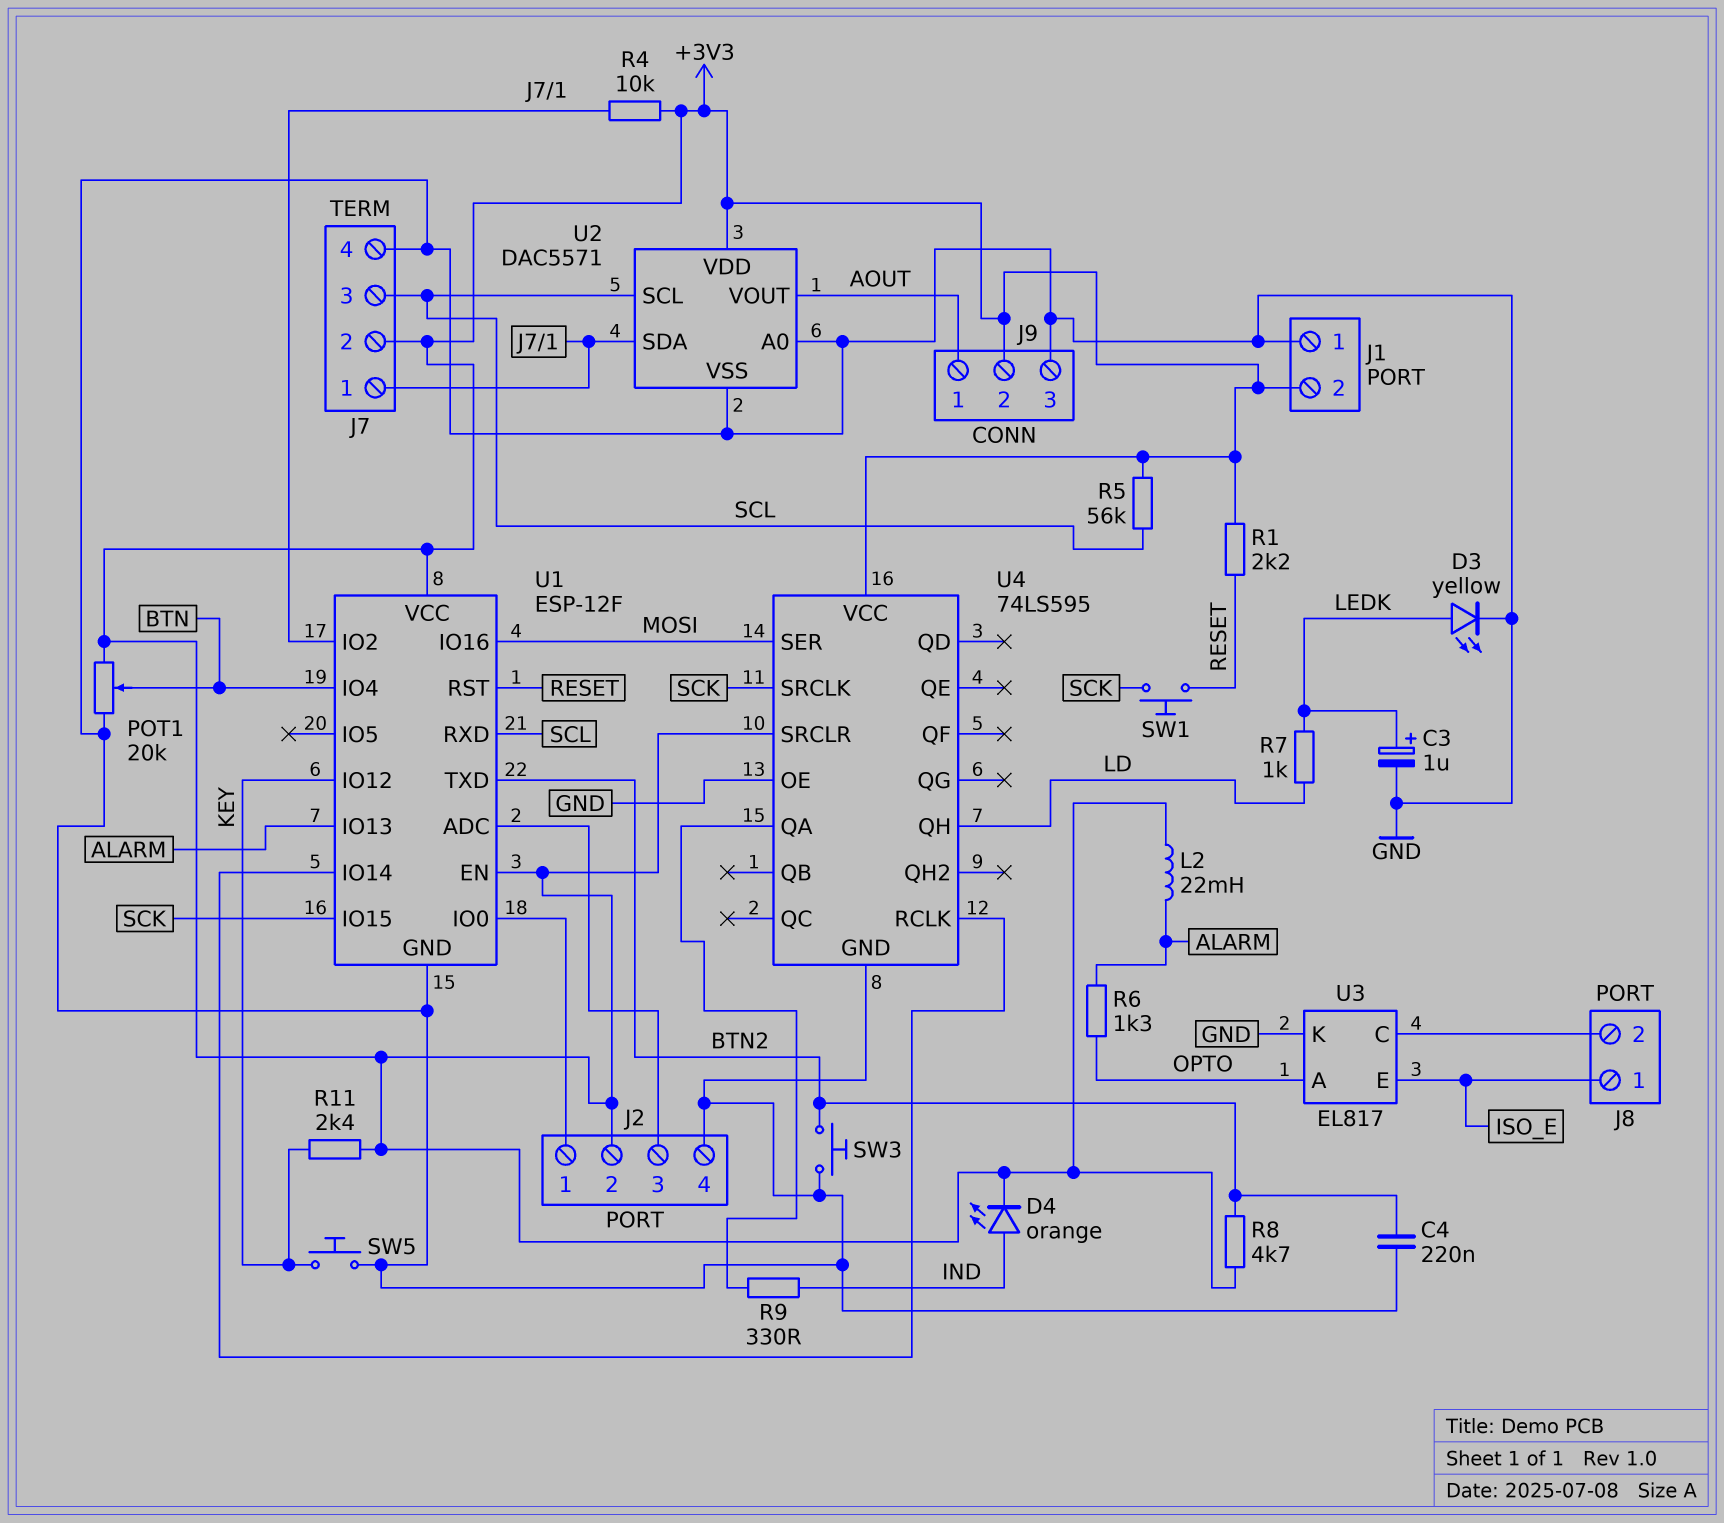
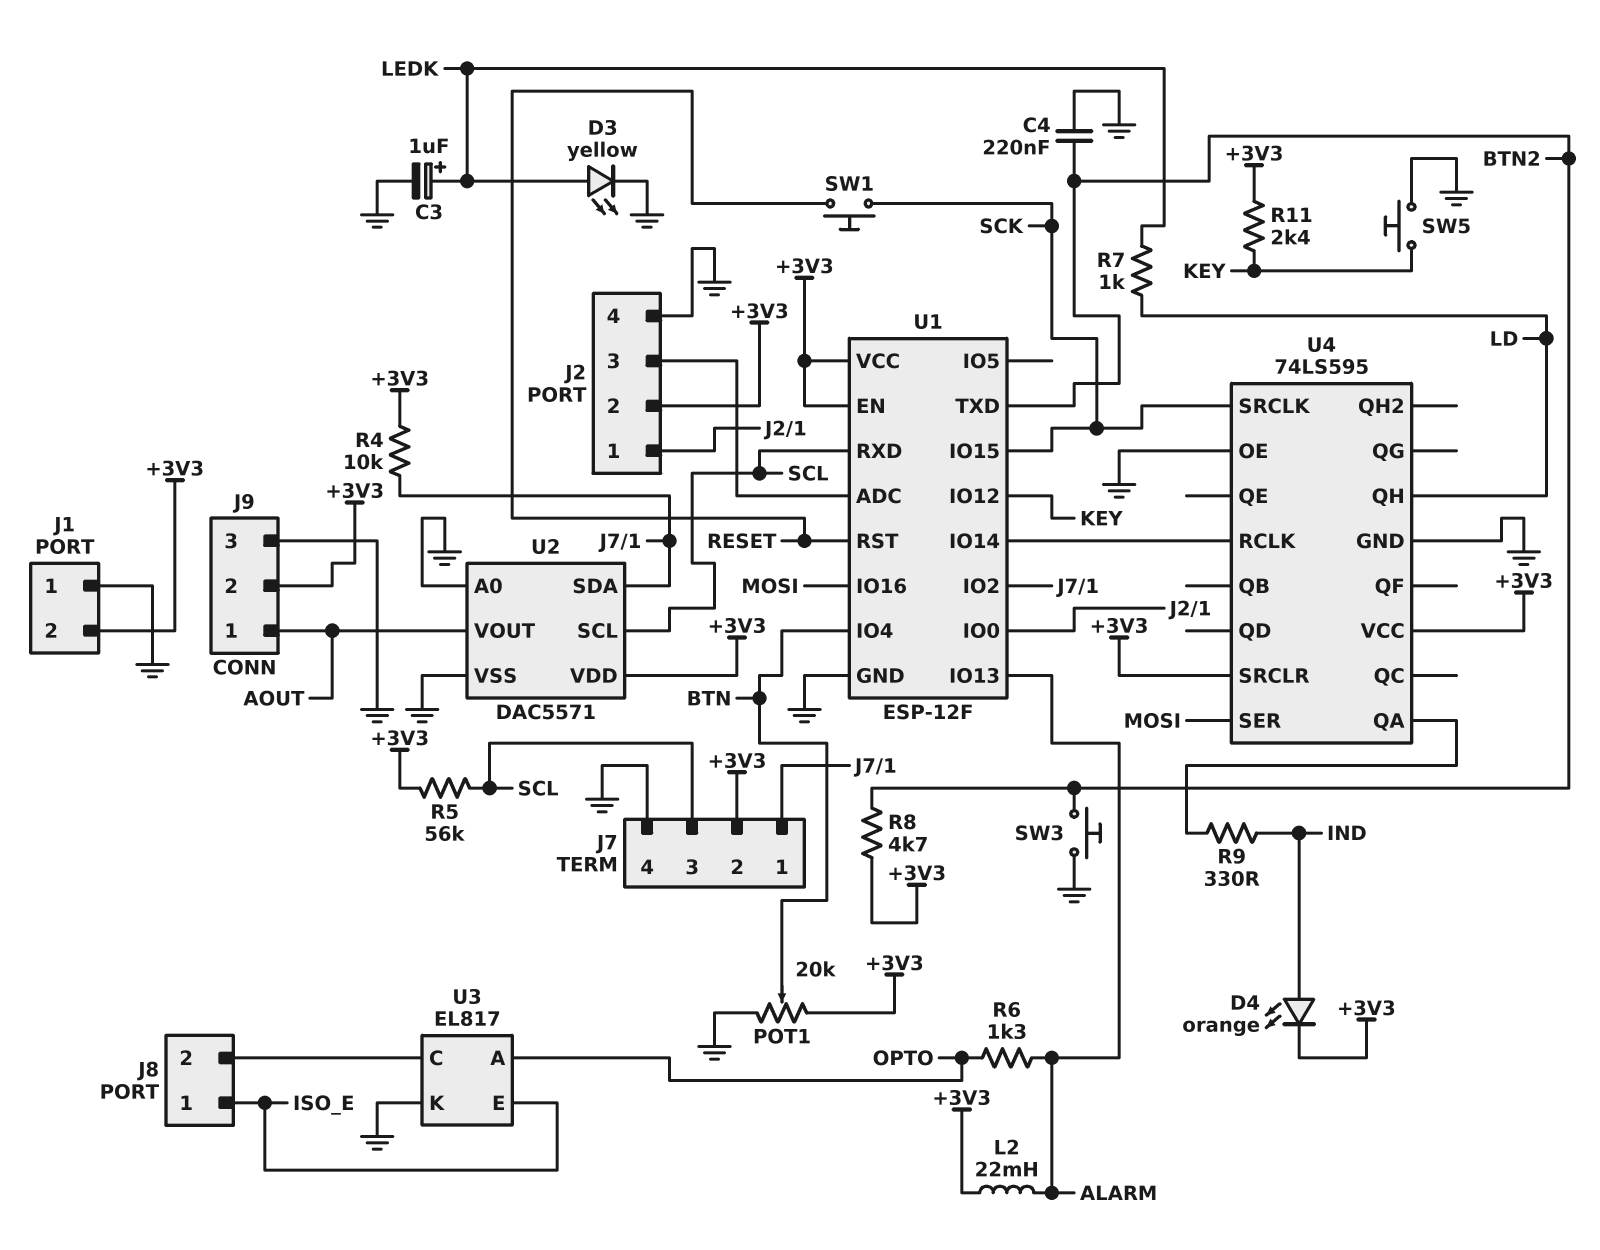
R1: 2.2k (+3V3, RESET) -> none

